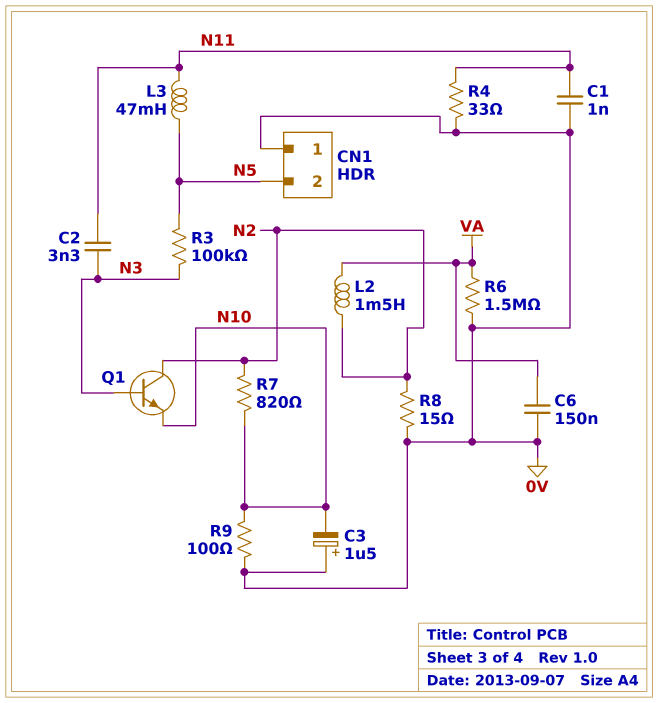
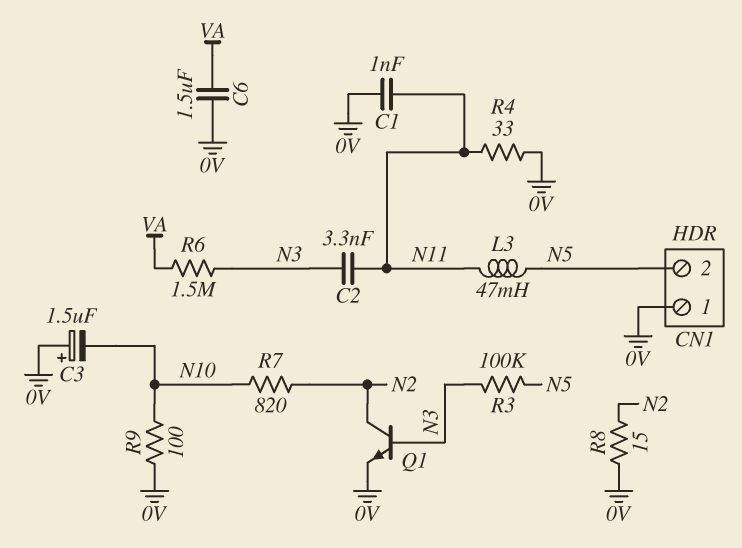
C6: 150nF (0V, VA) -> 1.5uF (0V, VA)
L2: 1.5mH (N2, VA) -> none
Q1: NPN (B N3, C N2, E N10) -> NPN (B N3, C N2, E 0V)
R6: 1.5M (0V, VA) -> 1.5M (N3, VA)

